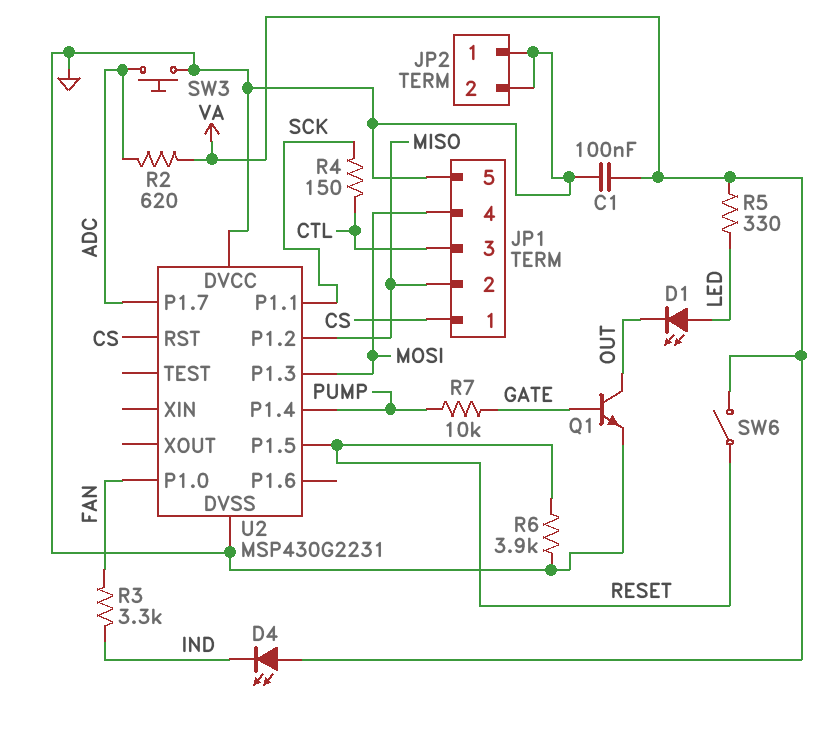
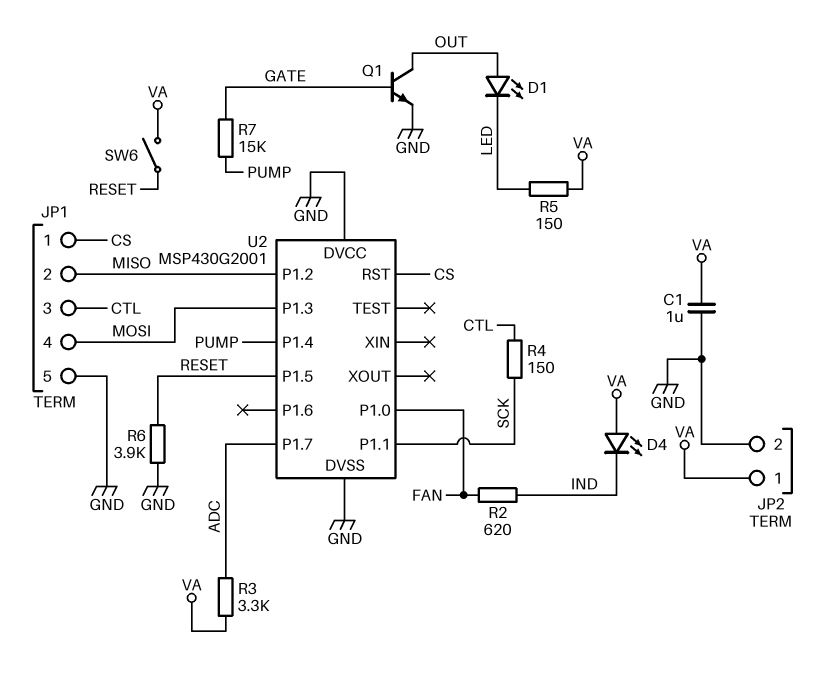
C1: 100nF (GND, VA) -> 1uF (GND, VA)
D1: LED (A LED, K OUT) -> LED (A OUT, K LED)
JP2 pin 1: GND -> VA
R2: 620 (ADC, VA) -> 620 (FAN, IND)
R3: 3.3k (FAN, IND) -> 3.3k (ADC, VA)
R5: 330 (LED, VA) -> 150 (LED, VA)
R7: 10k (GATE, PUMP) -> 15k (GATE, PUMP)
SW3: button (ADC, GND) -> none
U2: MSP430G2231 -> MSP430G2001

